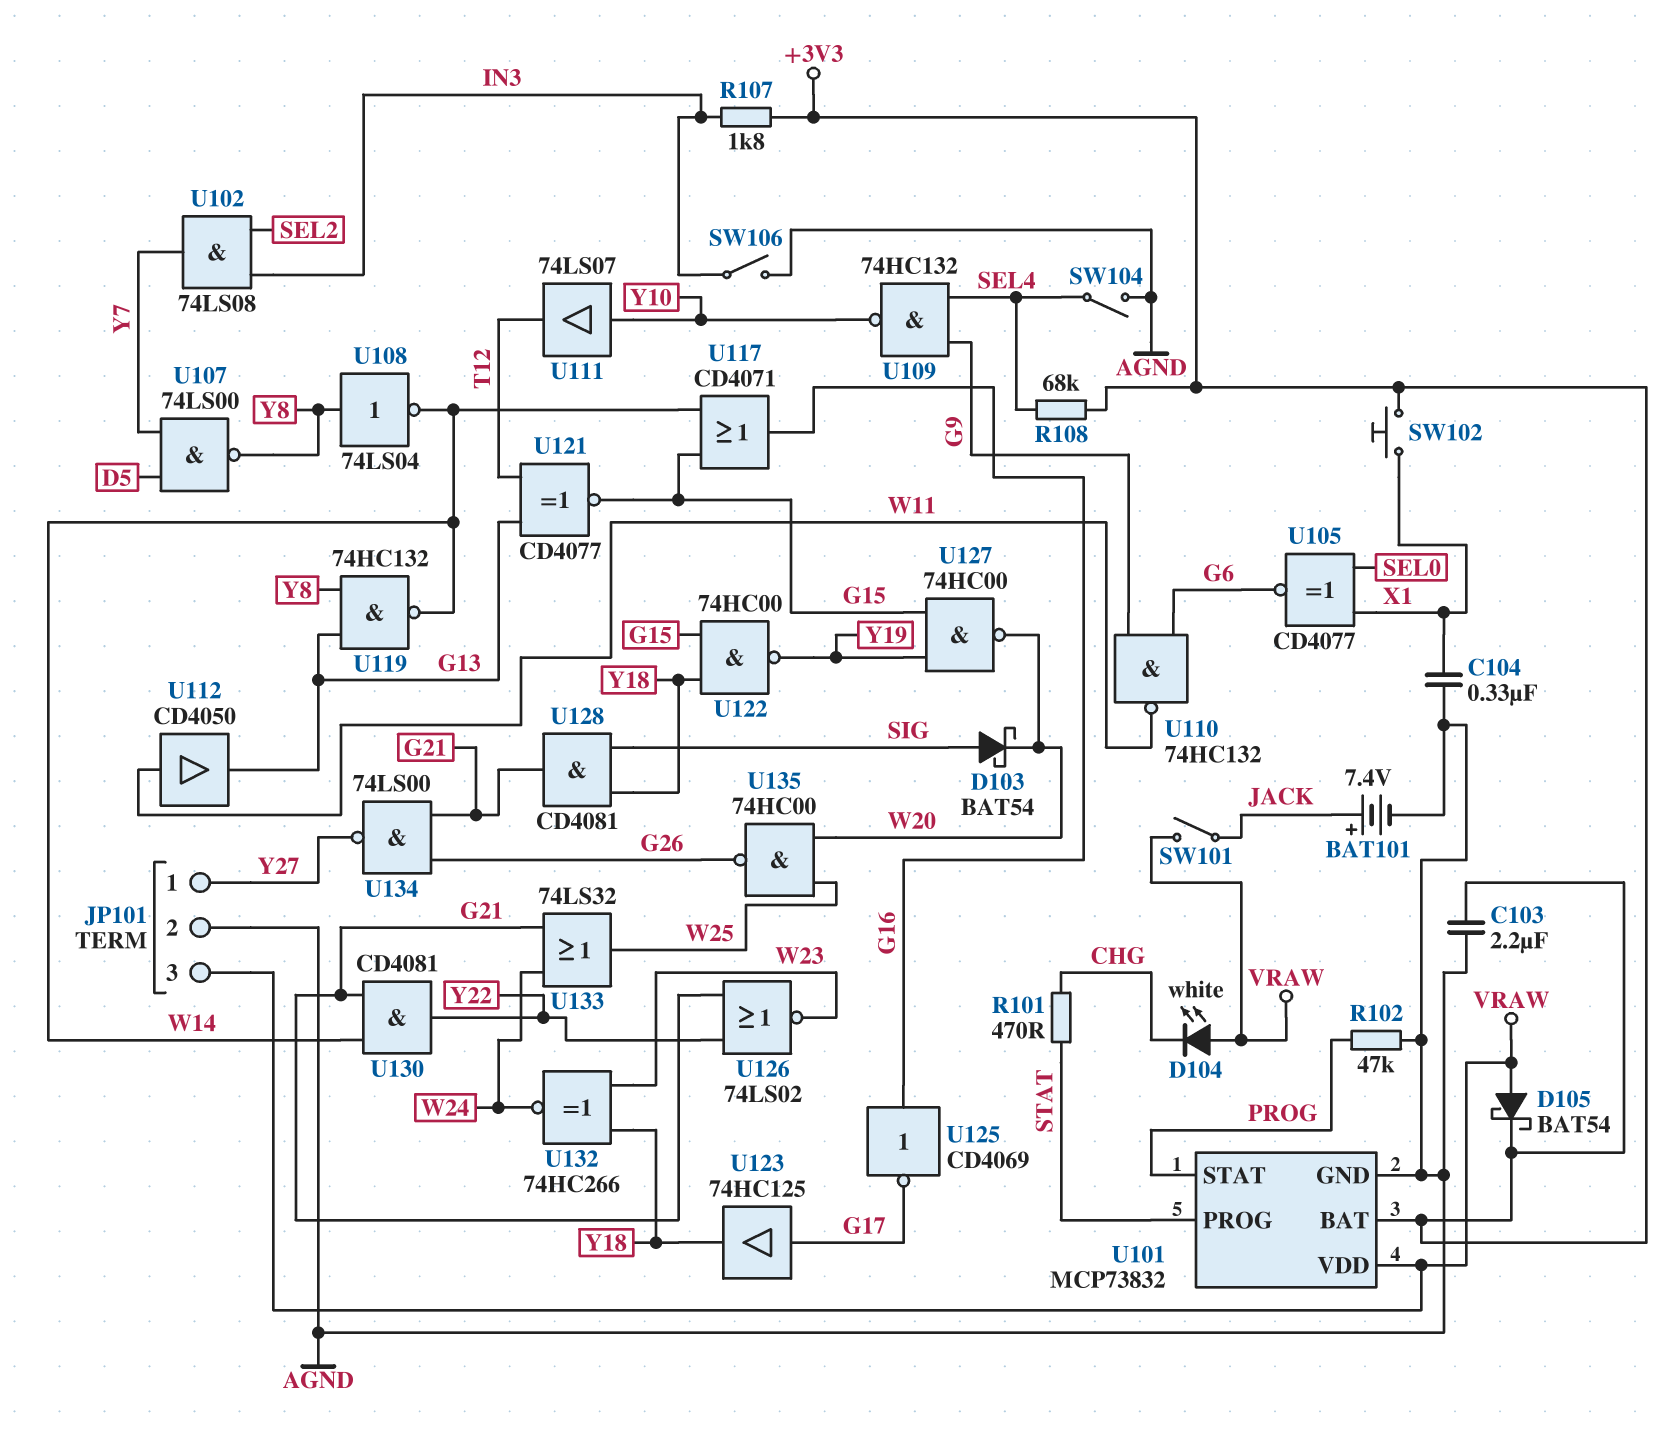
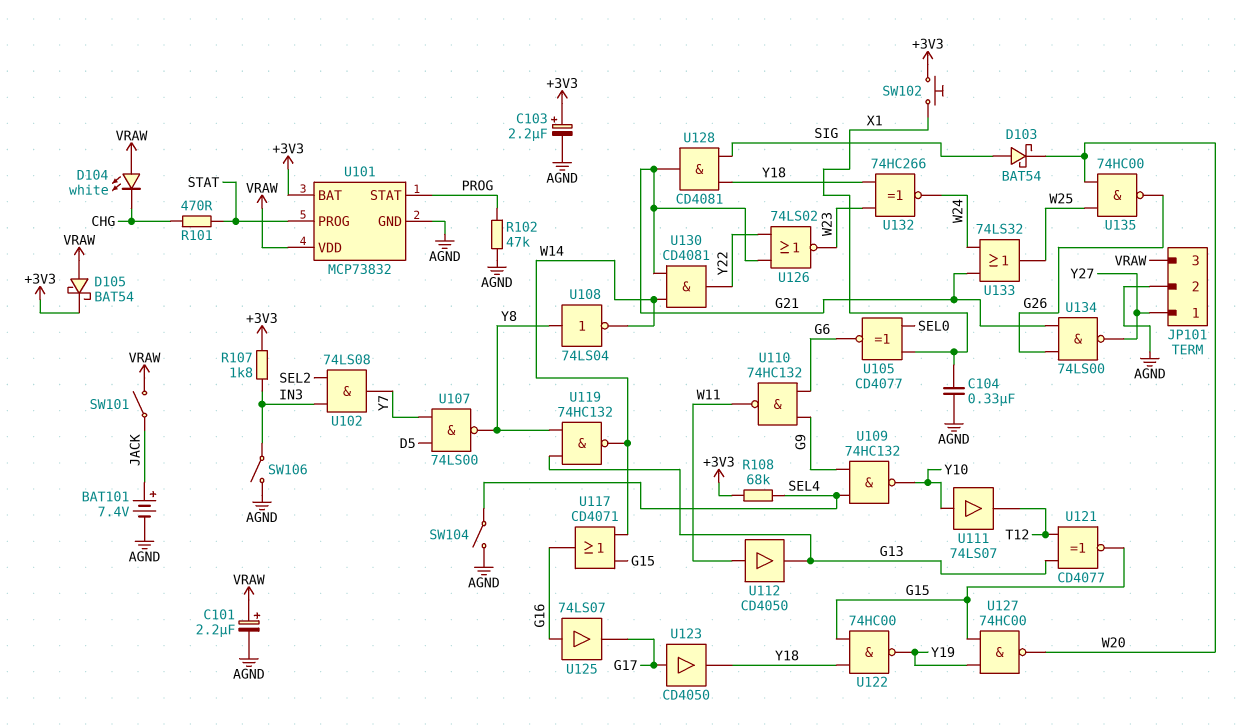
C101: none -> 2.2uF (plus VRAW, minus AGND)
C103: 2.2uF (+3V3, AGND) -> 2.2uF (plus +3V3, minus AGND)
U123: buffer 74HC125 (in G17, out Y18) -> buffer CD4050 (in G17, out Y18)
U125: NOT CD4069 (in G16, out G17) -> buffer 74LS07 (in G16, out G17)

